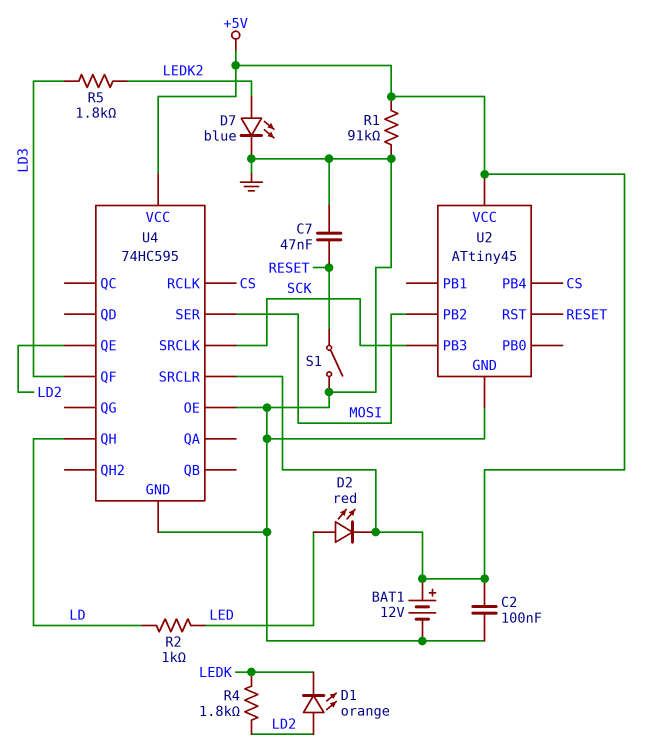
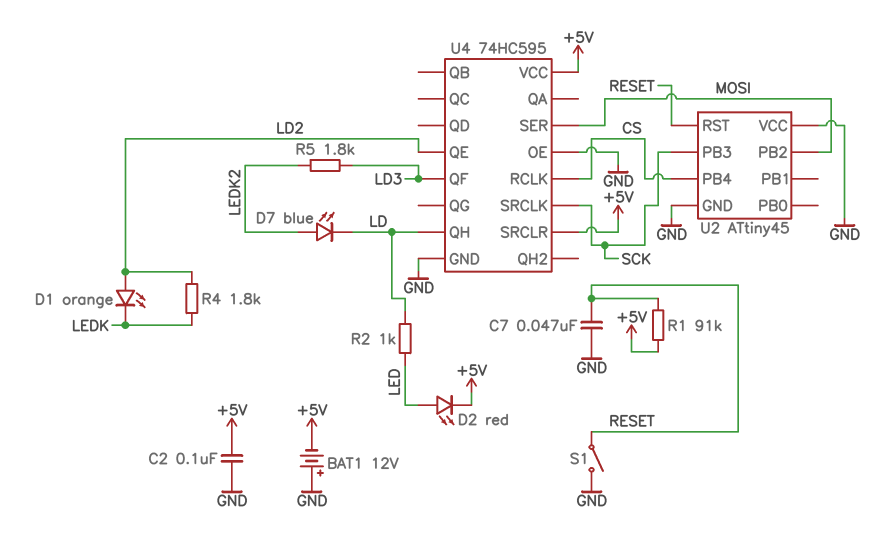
BAT1: 12V (plus +5V, minus GND) -> 12V (plus GND, minus +5V)
D7: LED blue (A LEDK2, K GND) -> LED blue (A LEDK2, K LD)
R1: 91k (+5V, GND) -> 91k (+5V, RESET)
U2 pin VCC: +5V -> GND

